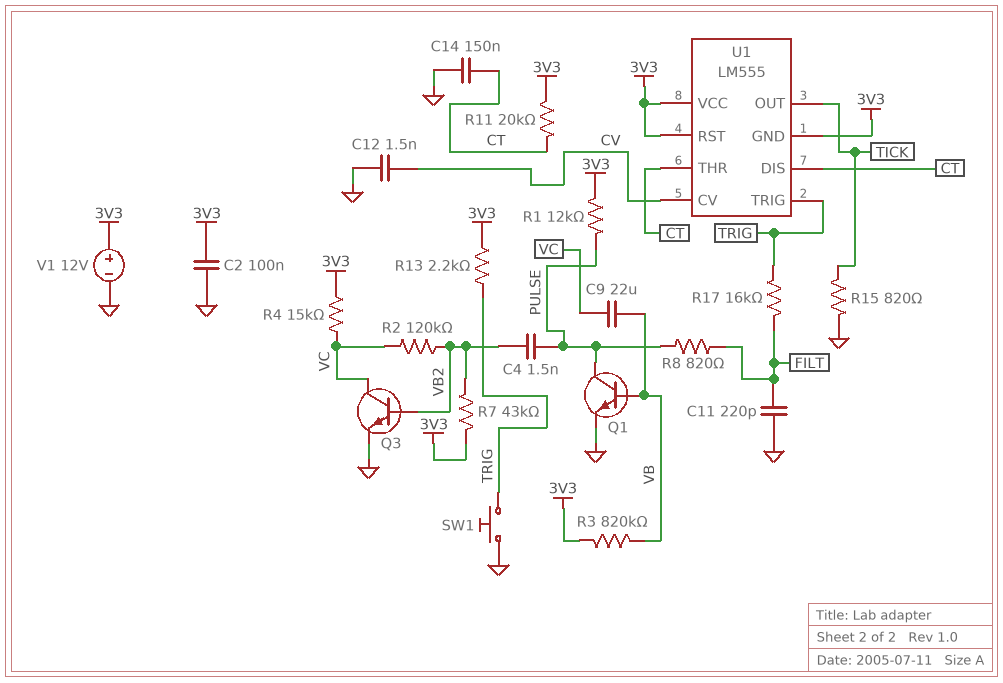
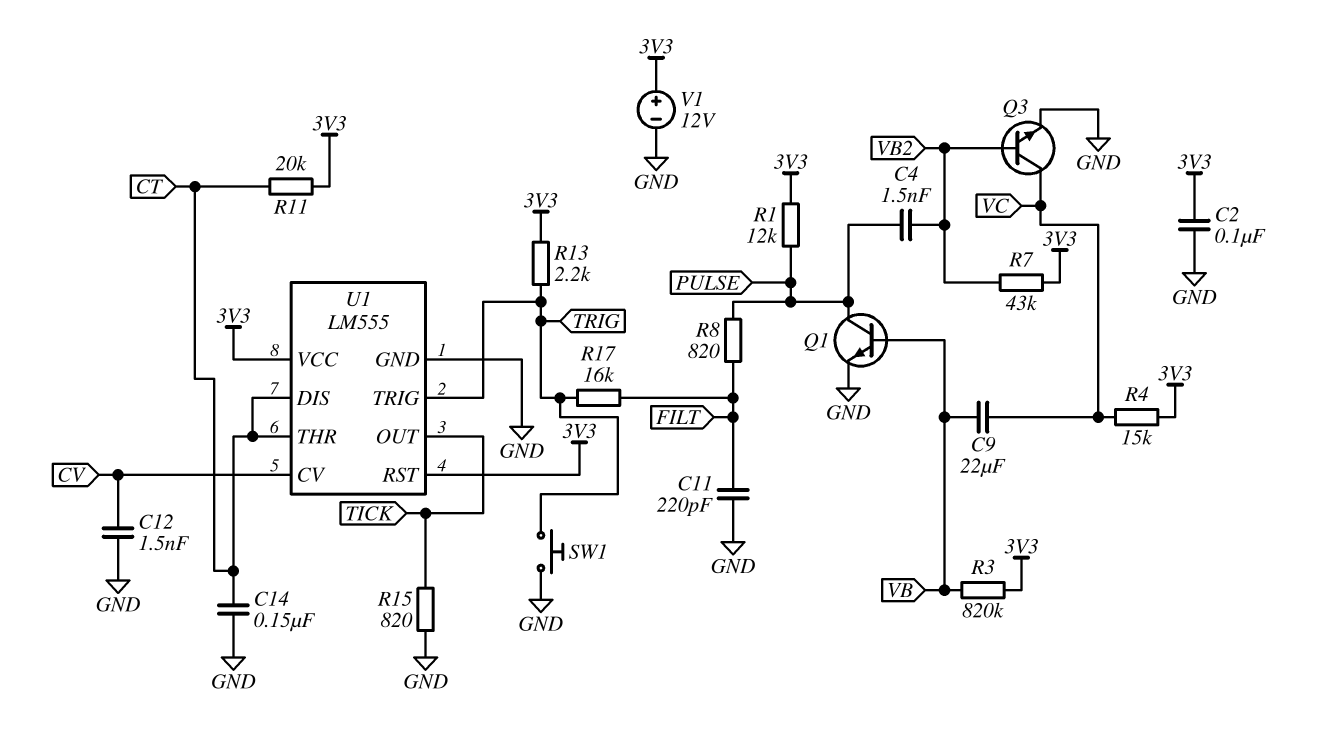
R2: 120k (VB2, VC) -> none
U1 pin GND: 3V3 -> GND

